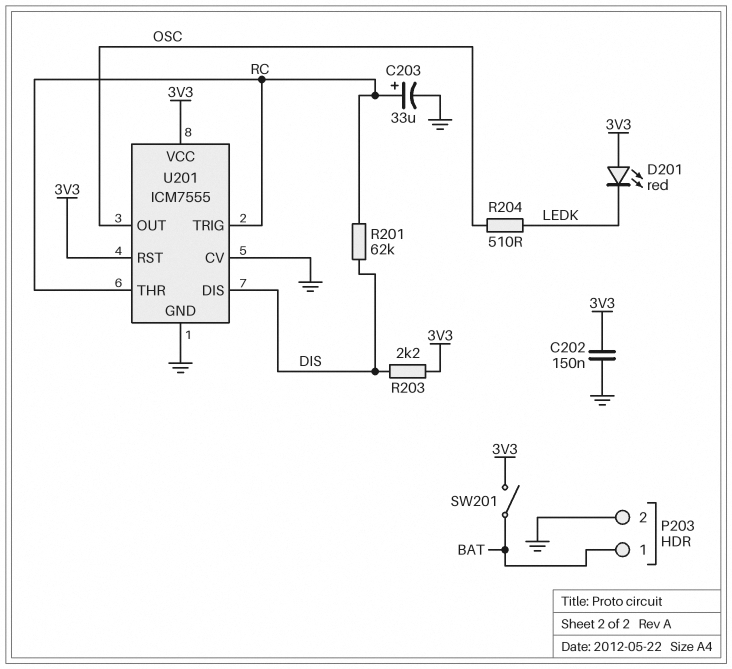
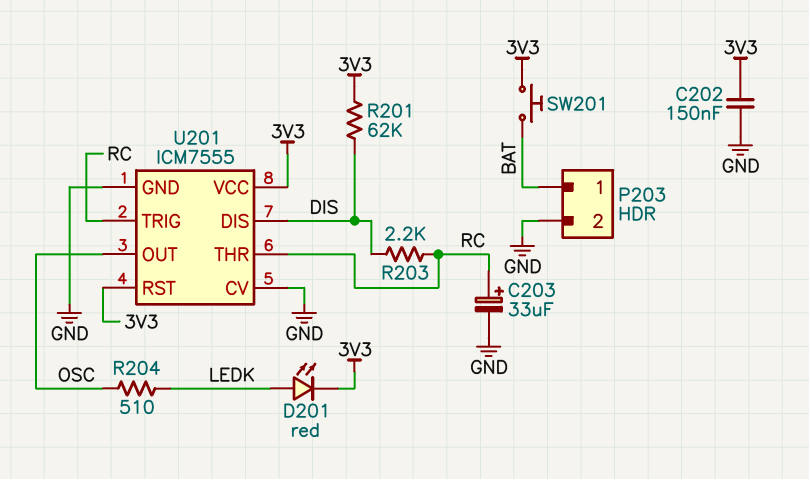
D201: LED red (A 3V3, K LEDK) -> LED red (A LEDK, K 3V3)
R201: 62k (DIS, RC) -> 62k (3V3, DIS)
R203: 2.2k (3V3, DIS) -> 2.2k (DIS, RC)
SW201: switch (3V3, BAT) -> button (3V3, BAT)

